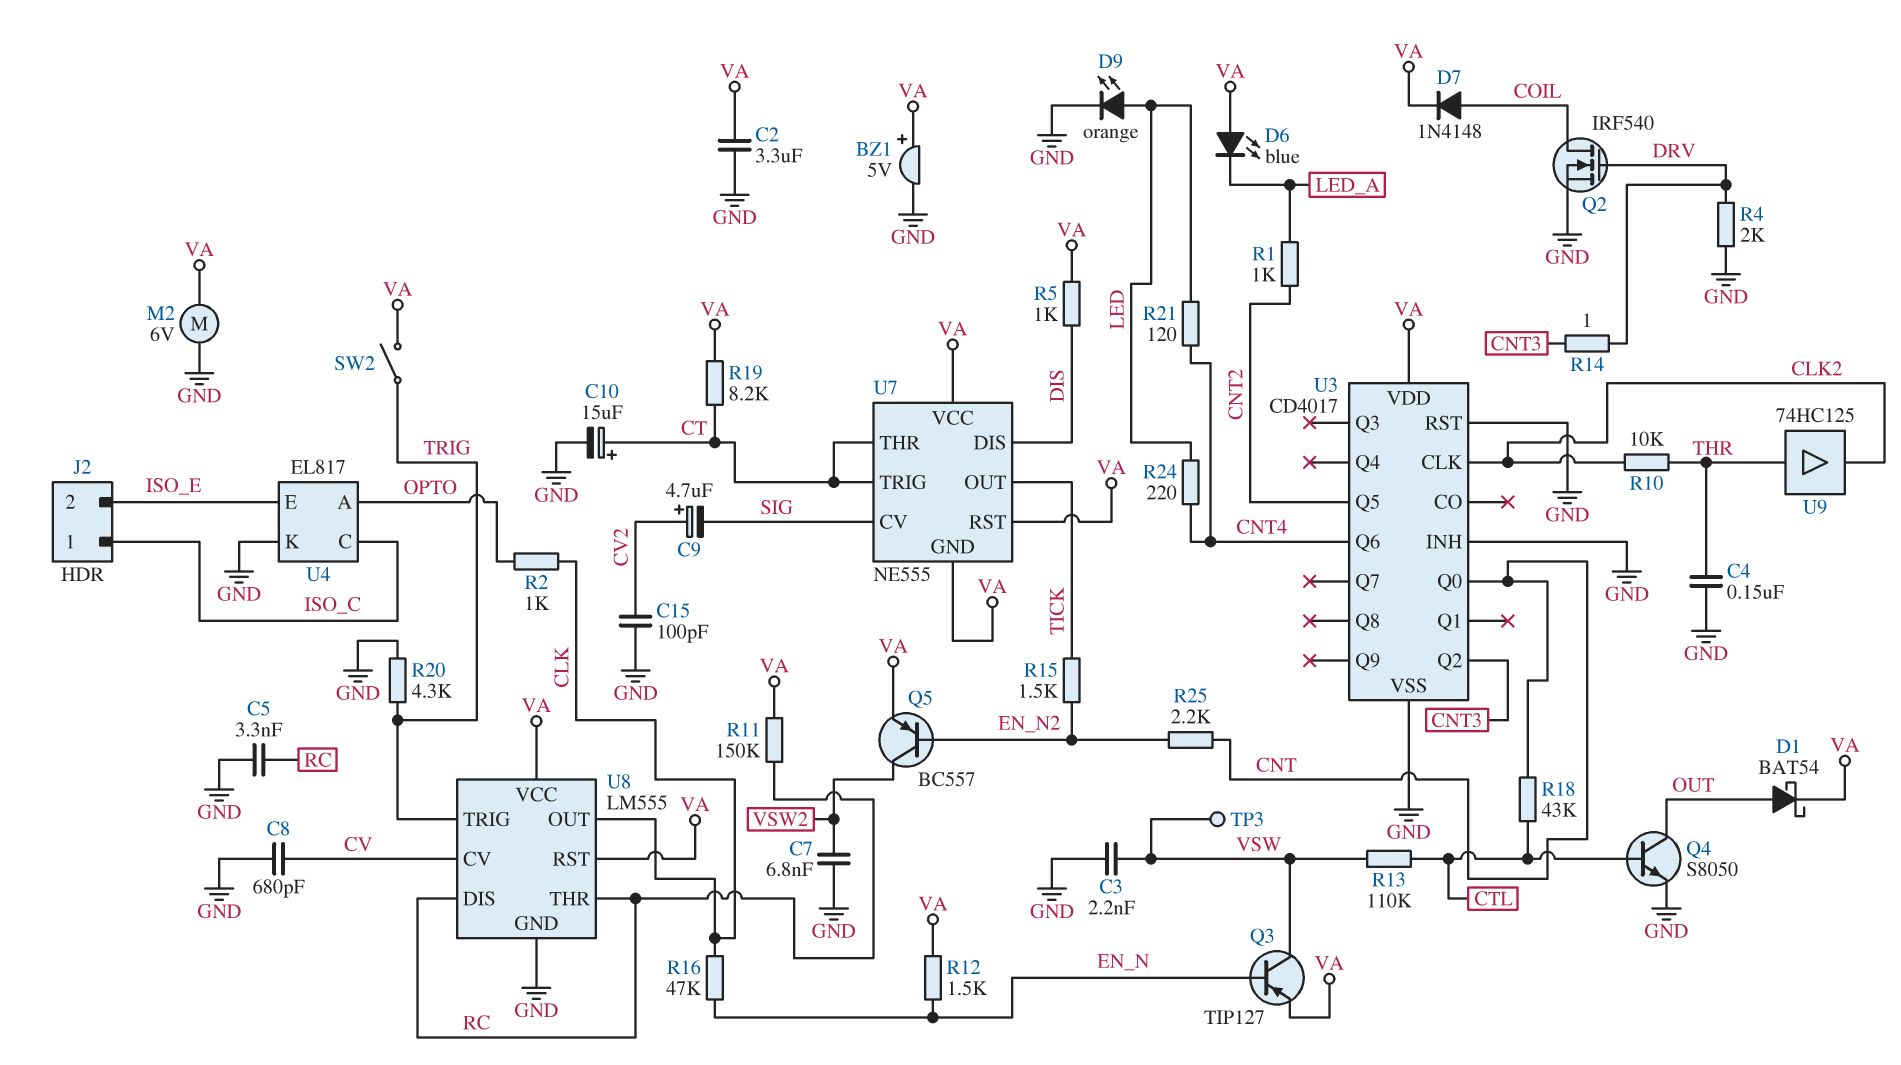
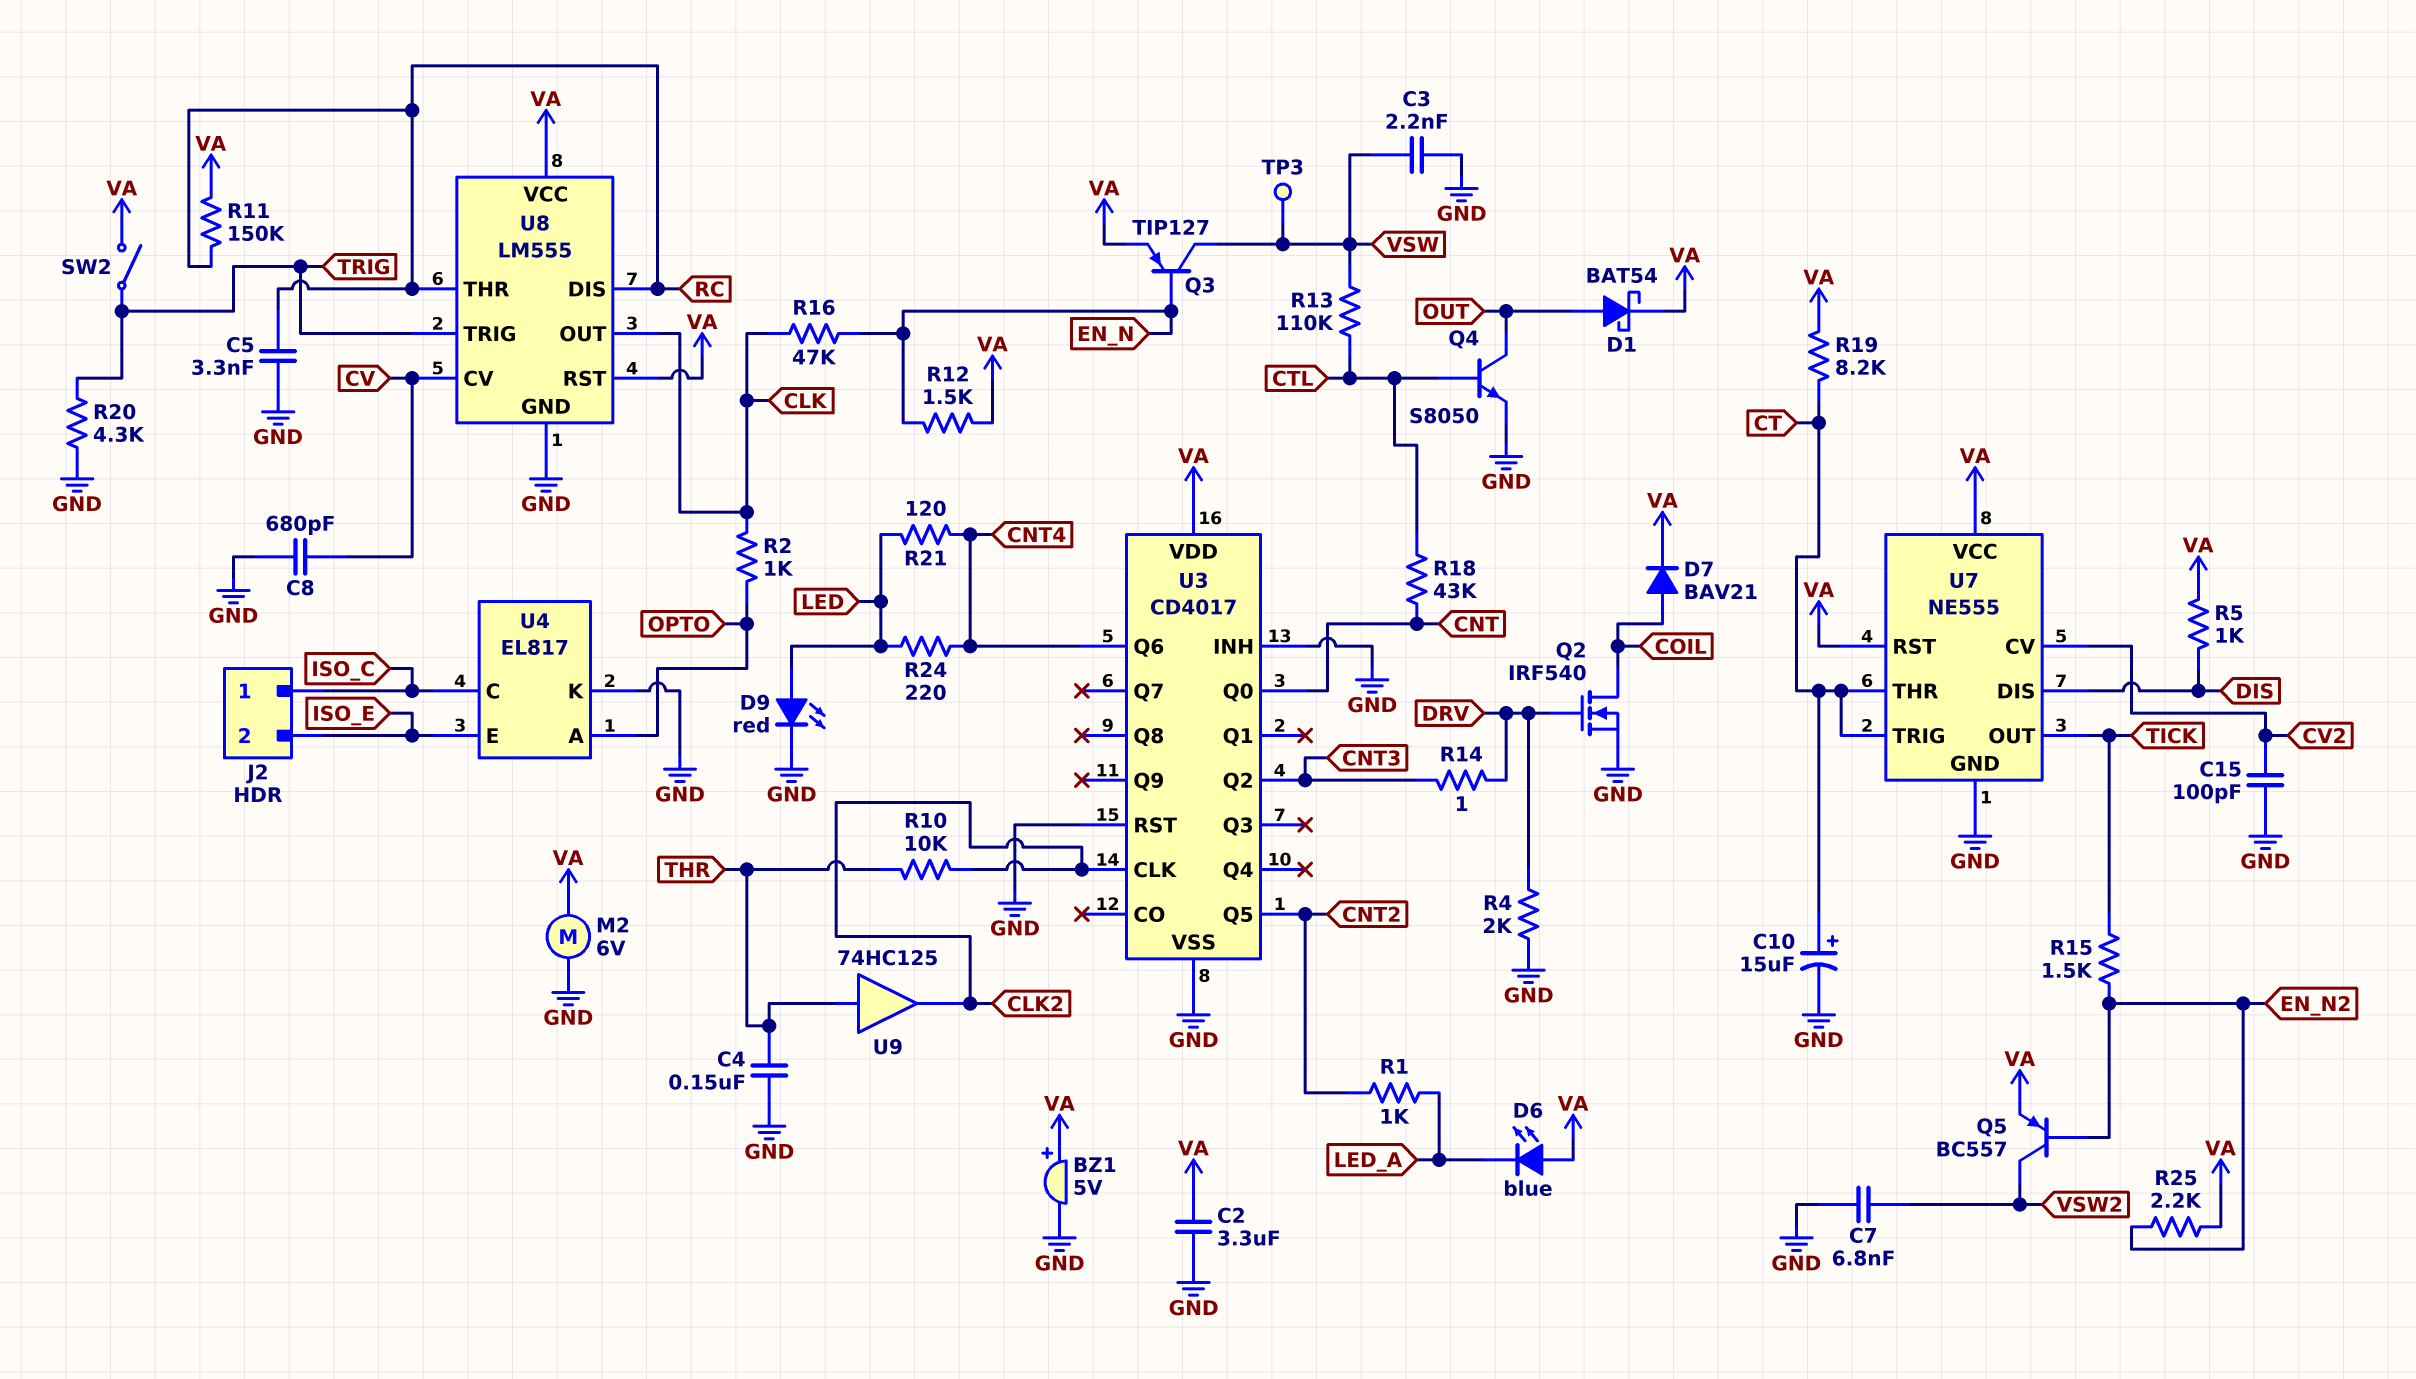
C9: 4.7uF (plus CV2, minus SIG) -> none
D7: diode 1N4148 (A COIL, K VA) -> diode BAV21 (A COIL, K VA)
D9: LED orange (A LED, K GND) -> LED red (A LED, K GND)
R25: 2.2k (CNT, EN_N2) -> 2.2k (EN_N2, VA)
U7 pin CV: SIG -> CV2
U7 pin GND: VA -> GND

